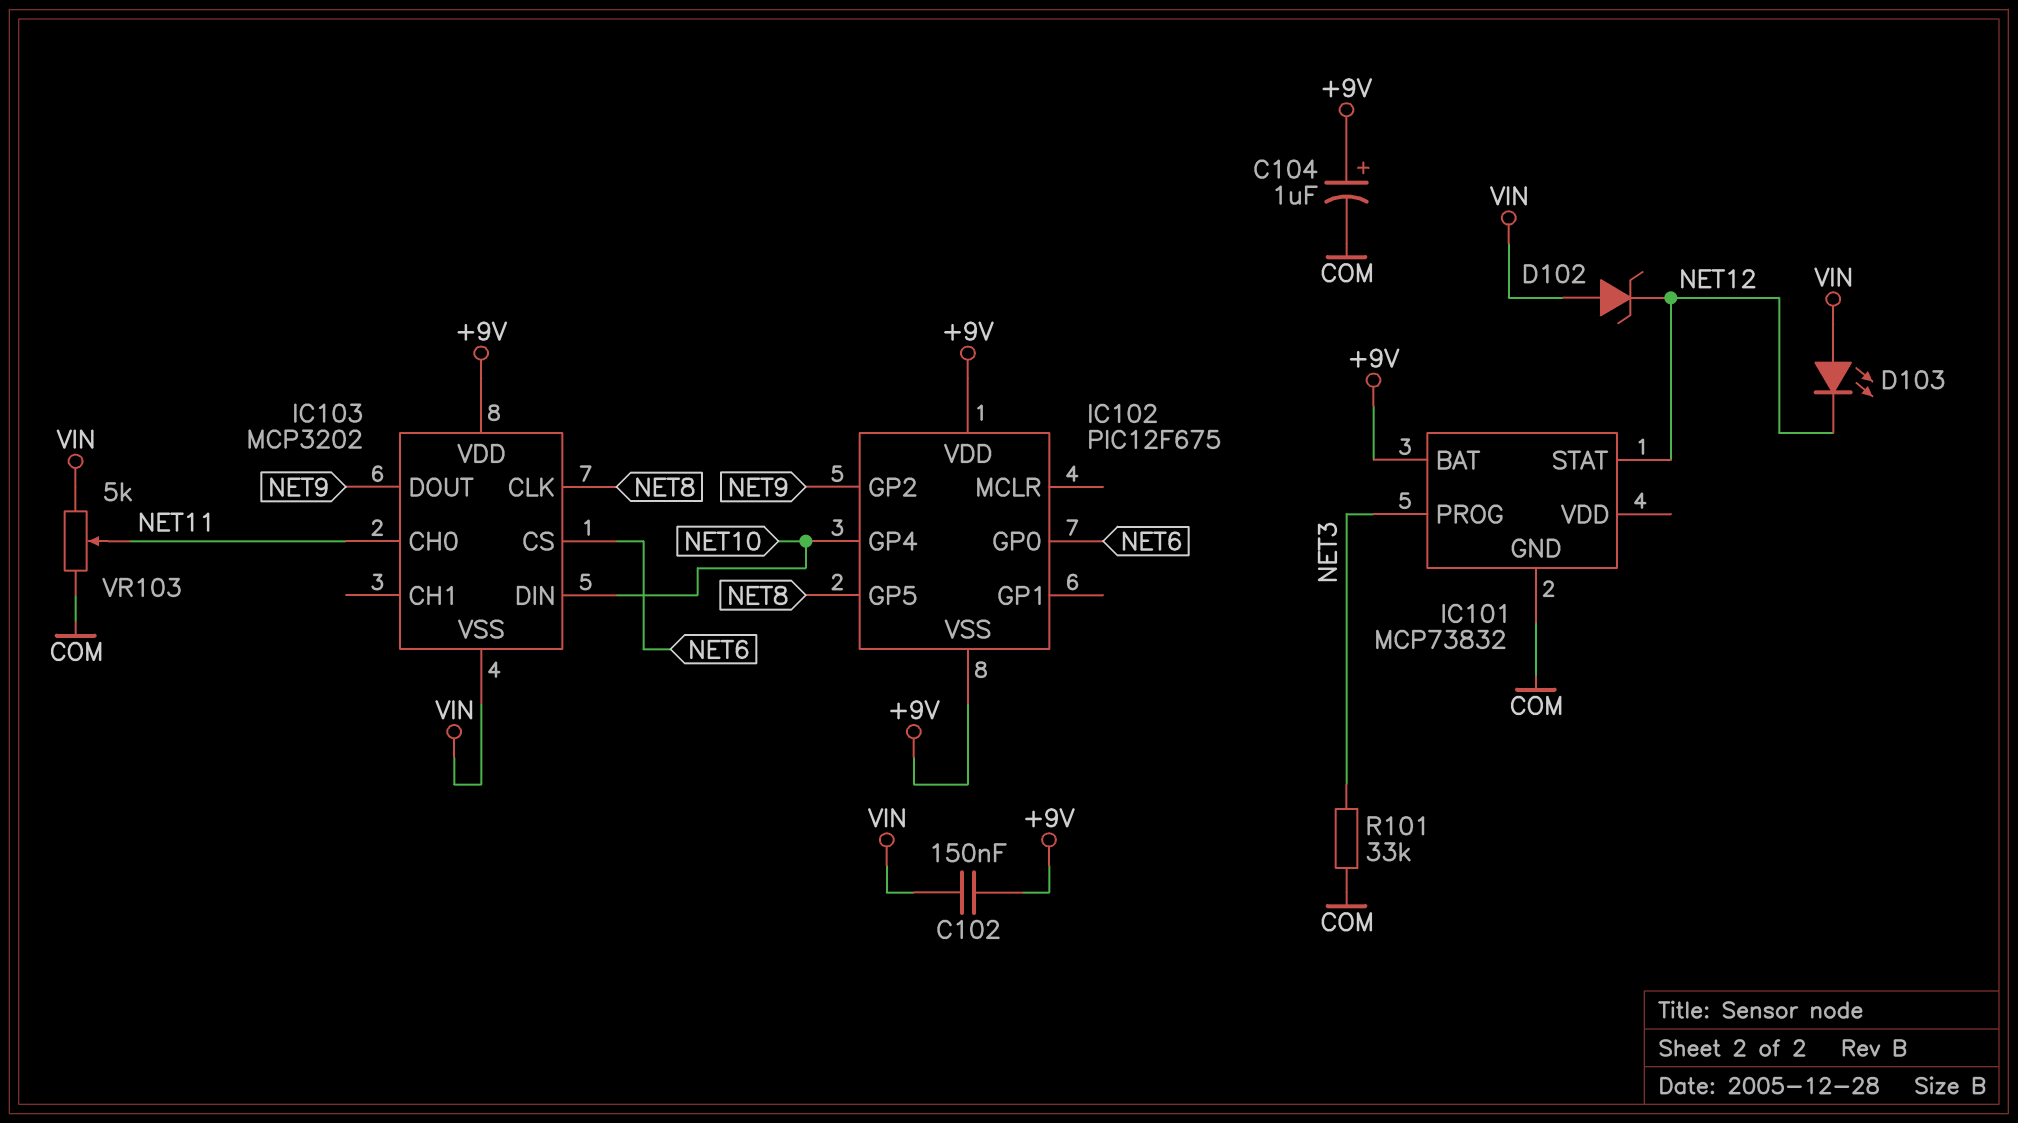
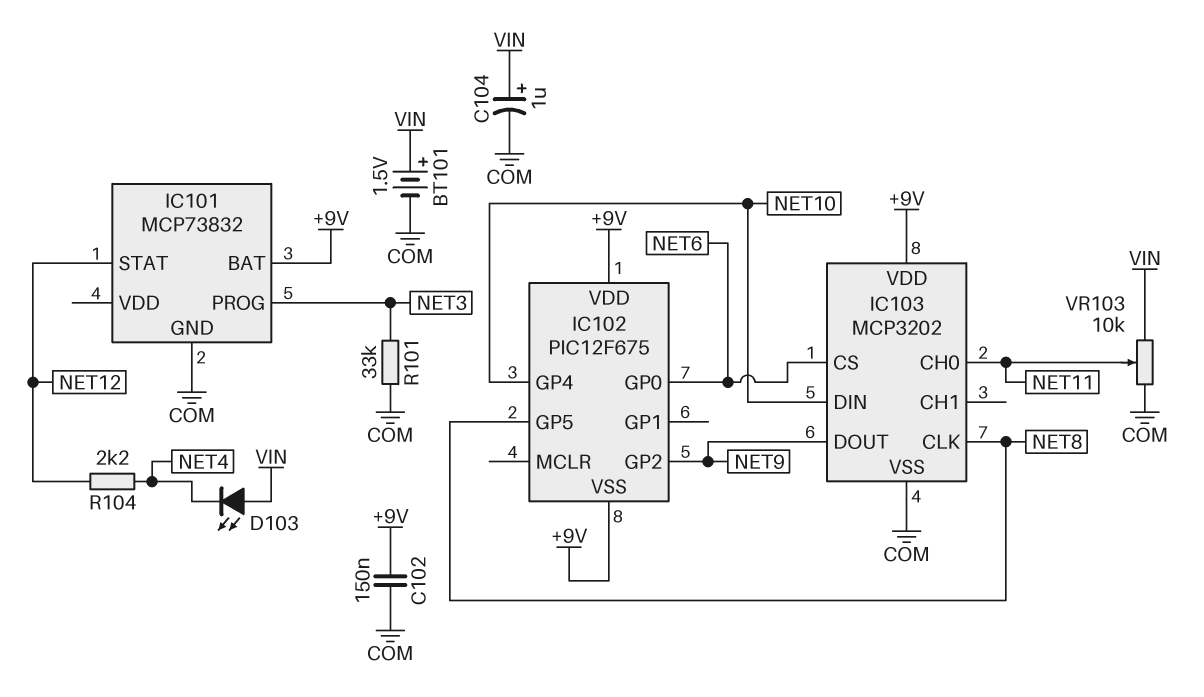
BT101: none -> 1.5V (plus VIN, minus COM)
C102: 150nF (+9V, VIN) -> 150nF (+9V, COM)
C104: 1uF (plus +9V, minus COM) -> 1uF (plus VIN, minus COM)
D102: zener (A VIN, K NET12) -> none
D103: LED (A VIN, K NET12) -> LED (A VIN, K NET4)
IC103 pin VSS: VIN -> COM
R104: none -> 2.2k (NET4, NET12)
VR103: 5k (COM, VIN, wiper NET11) -> 10k (COM, VIN, wiper NET11)

